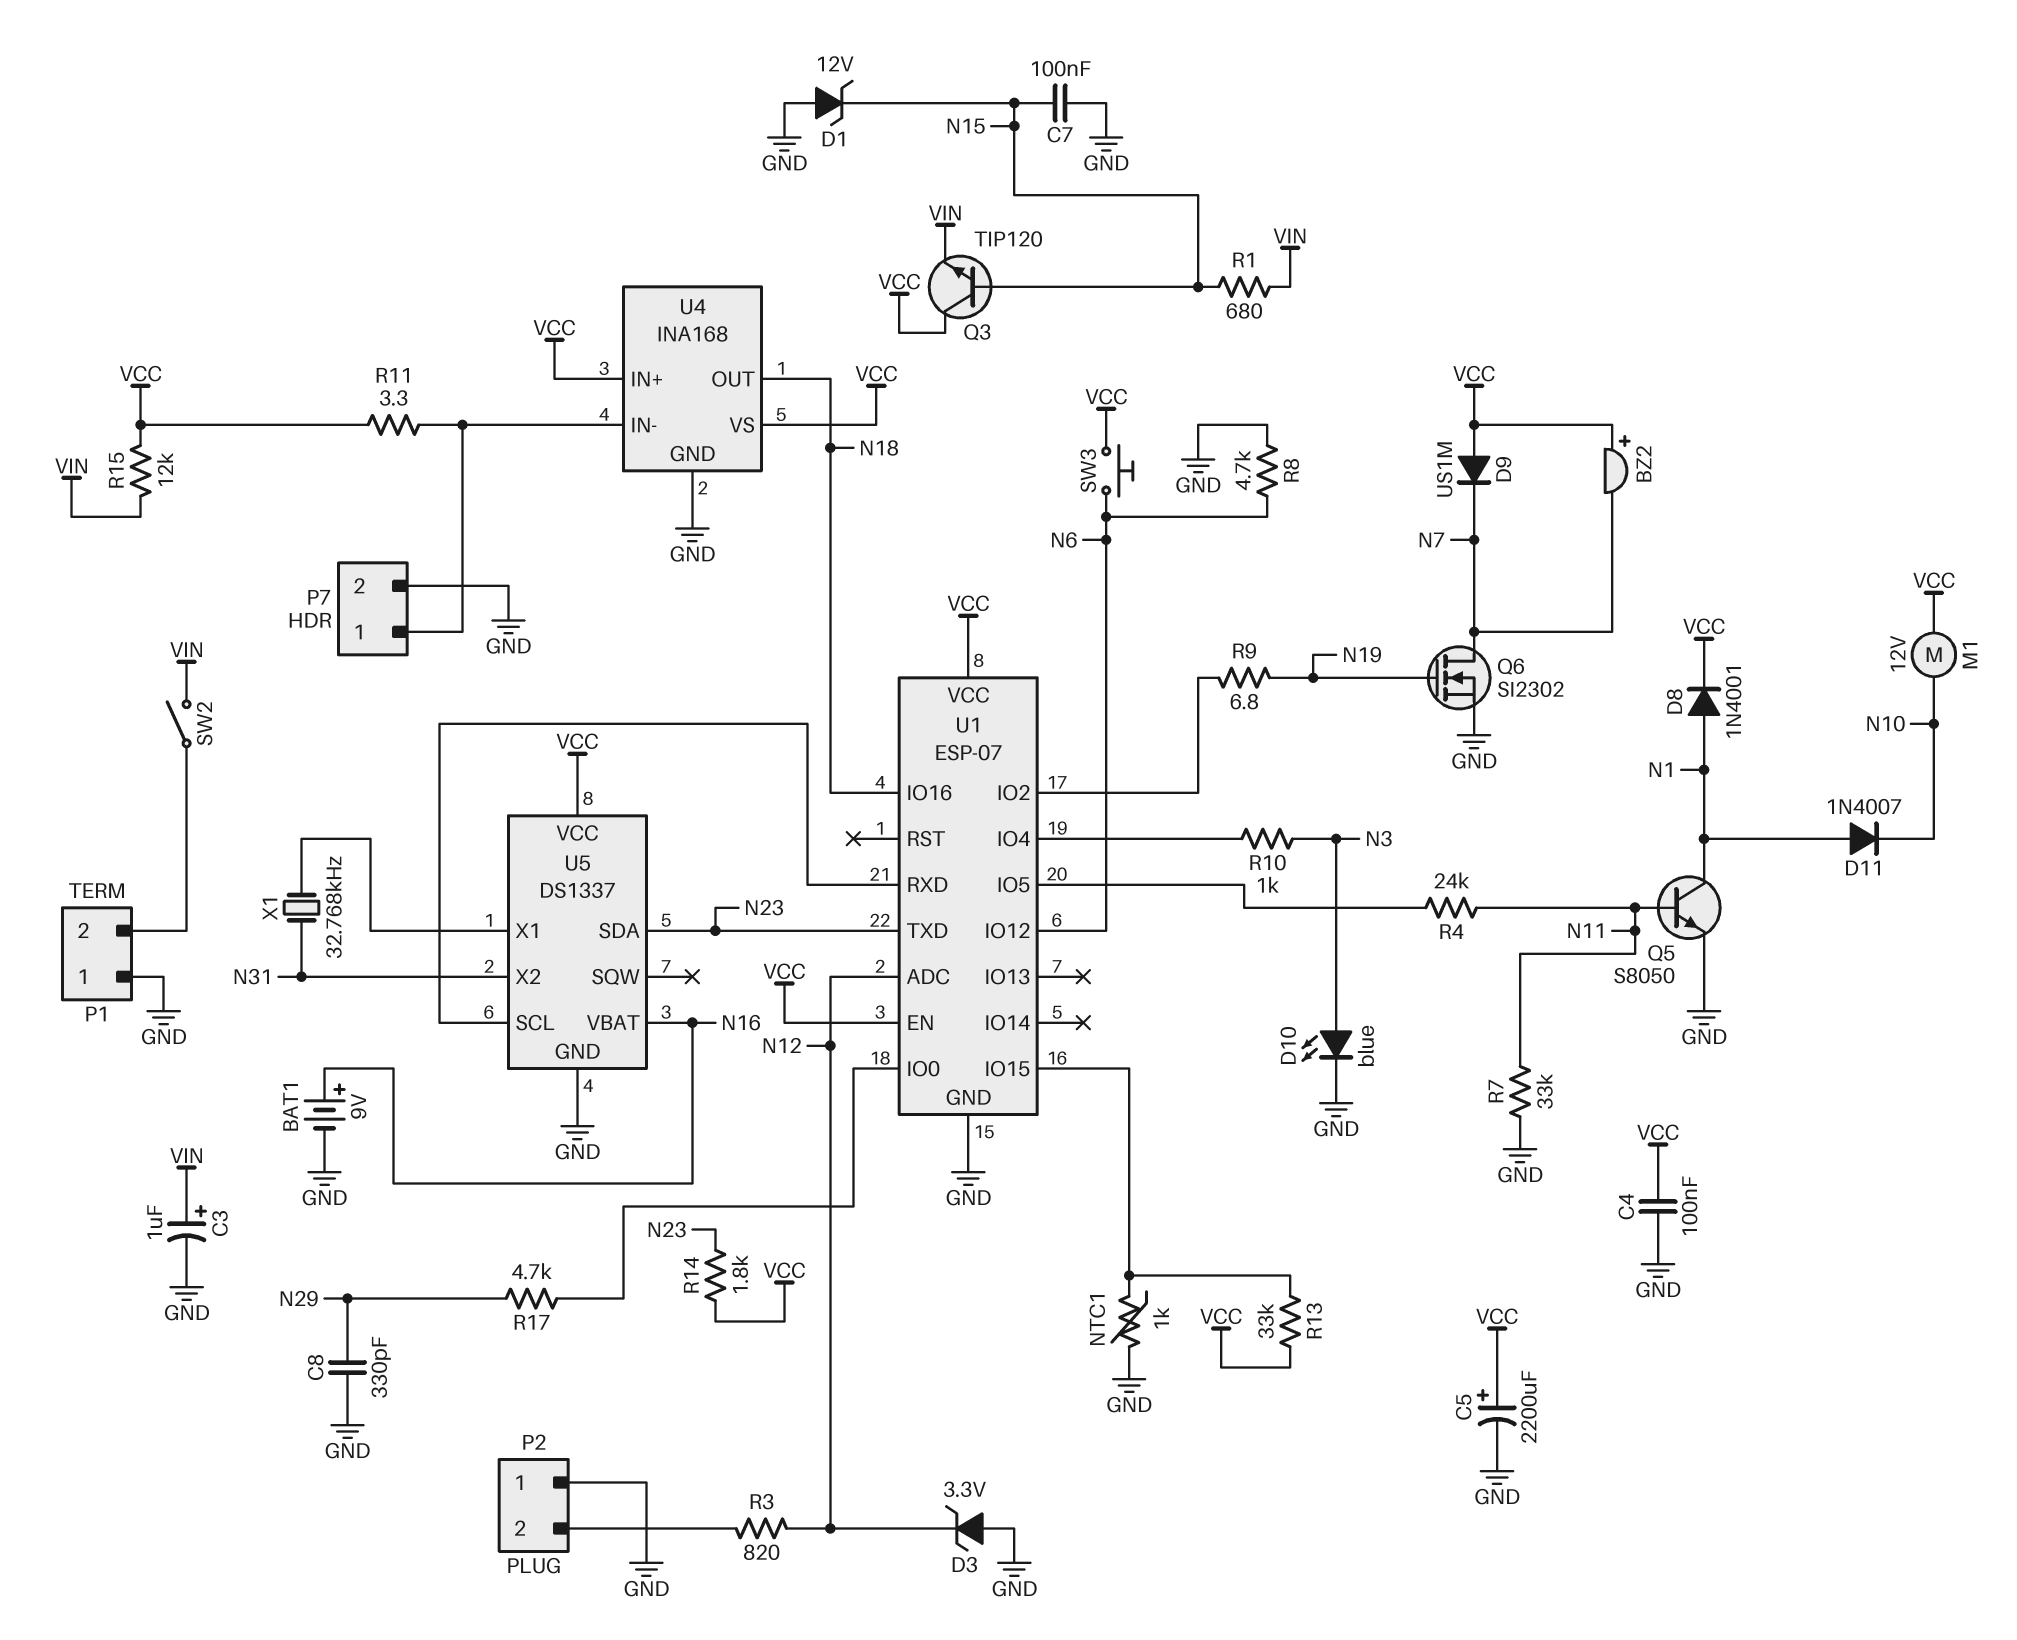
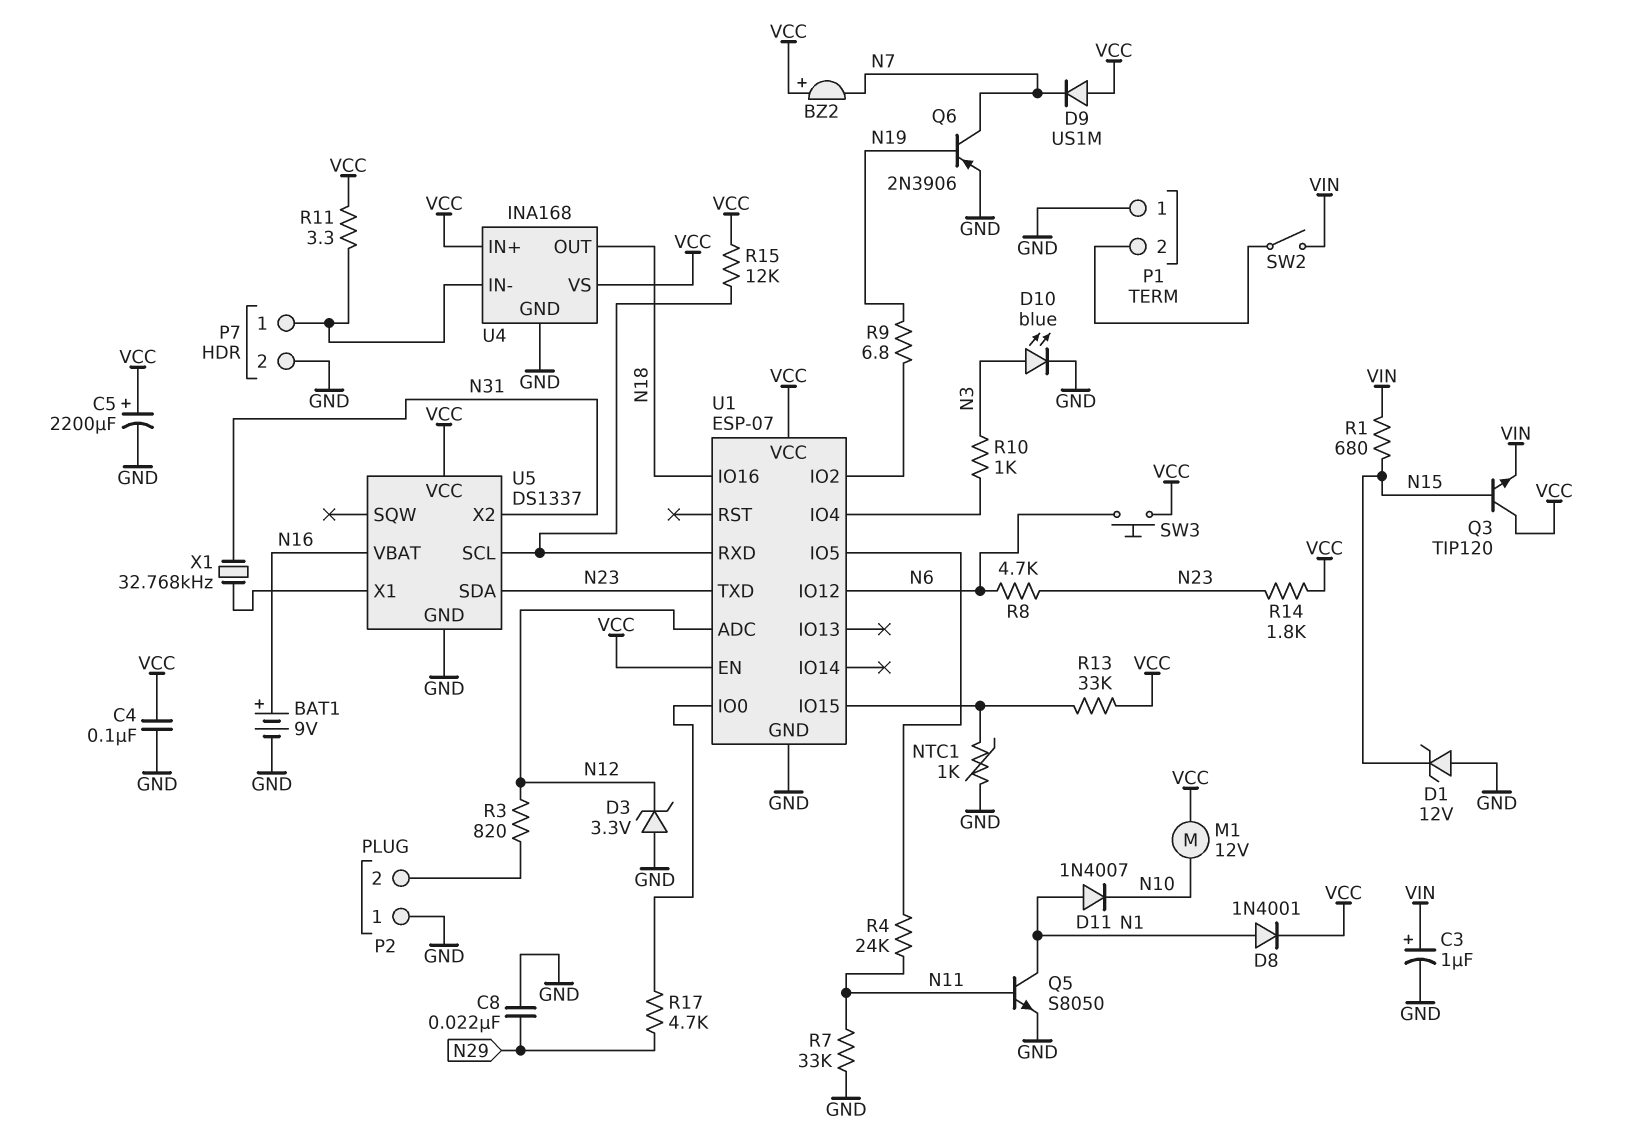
C7: 100nF (GND, N15) -> none
C8: 330pF (GND, N29) -> 22nF (GND, N29)
Q6: NMOS SI2302 (G N19, D N7, S GND) -> PNP 2N3906 (B N19, C N7, E GND)
R8: 4.7k (GND, N6) -> 4.7k (N6, N23)
R15: 12k (VCC, VIN) -> 12k (U1/RXD, VCC)

